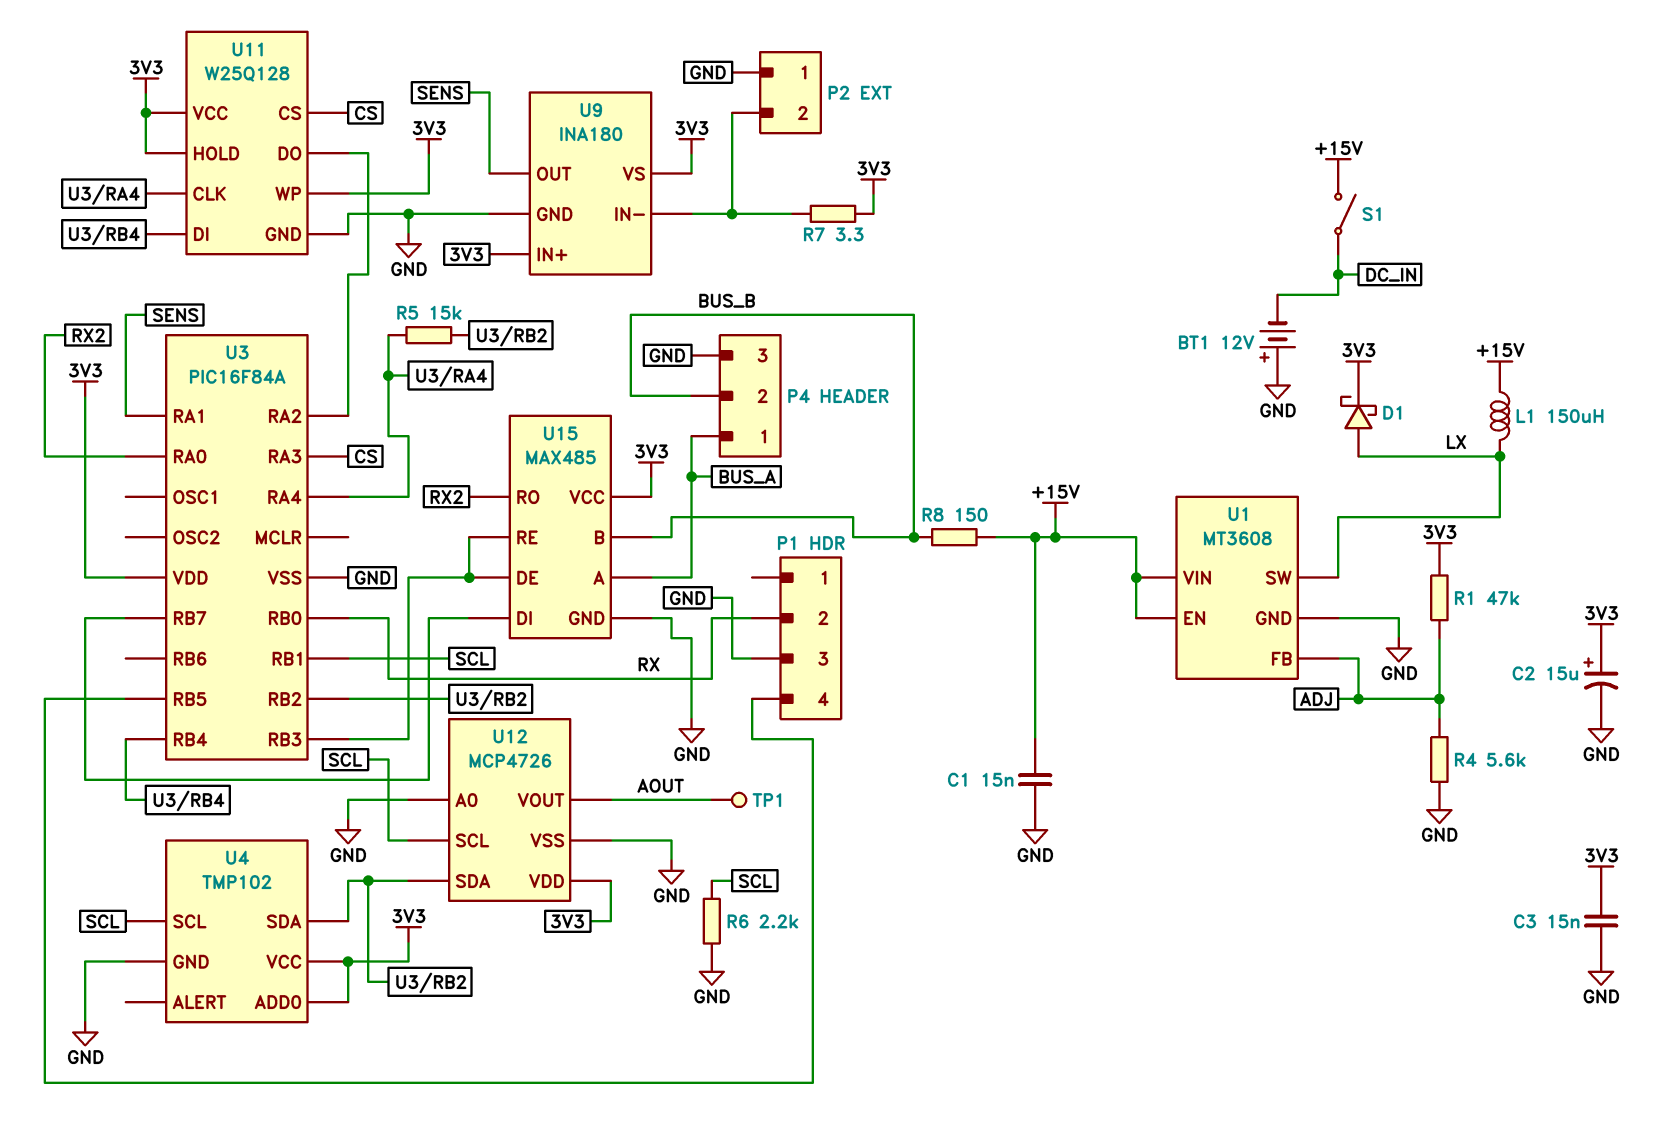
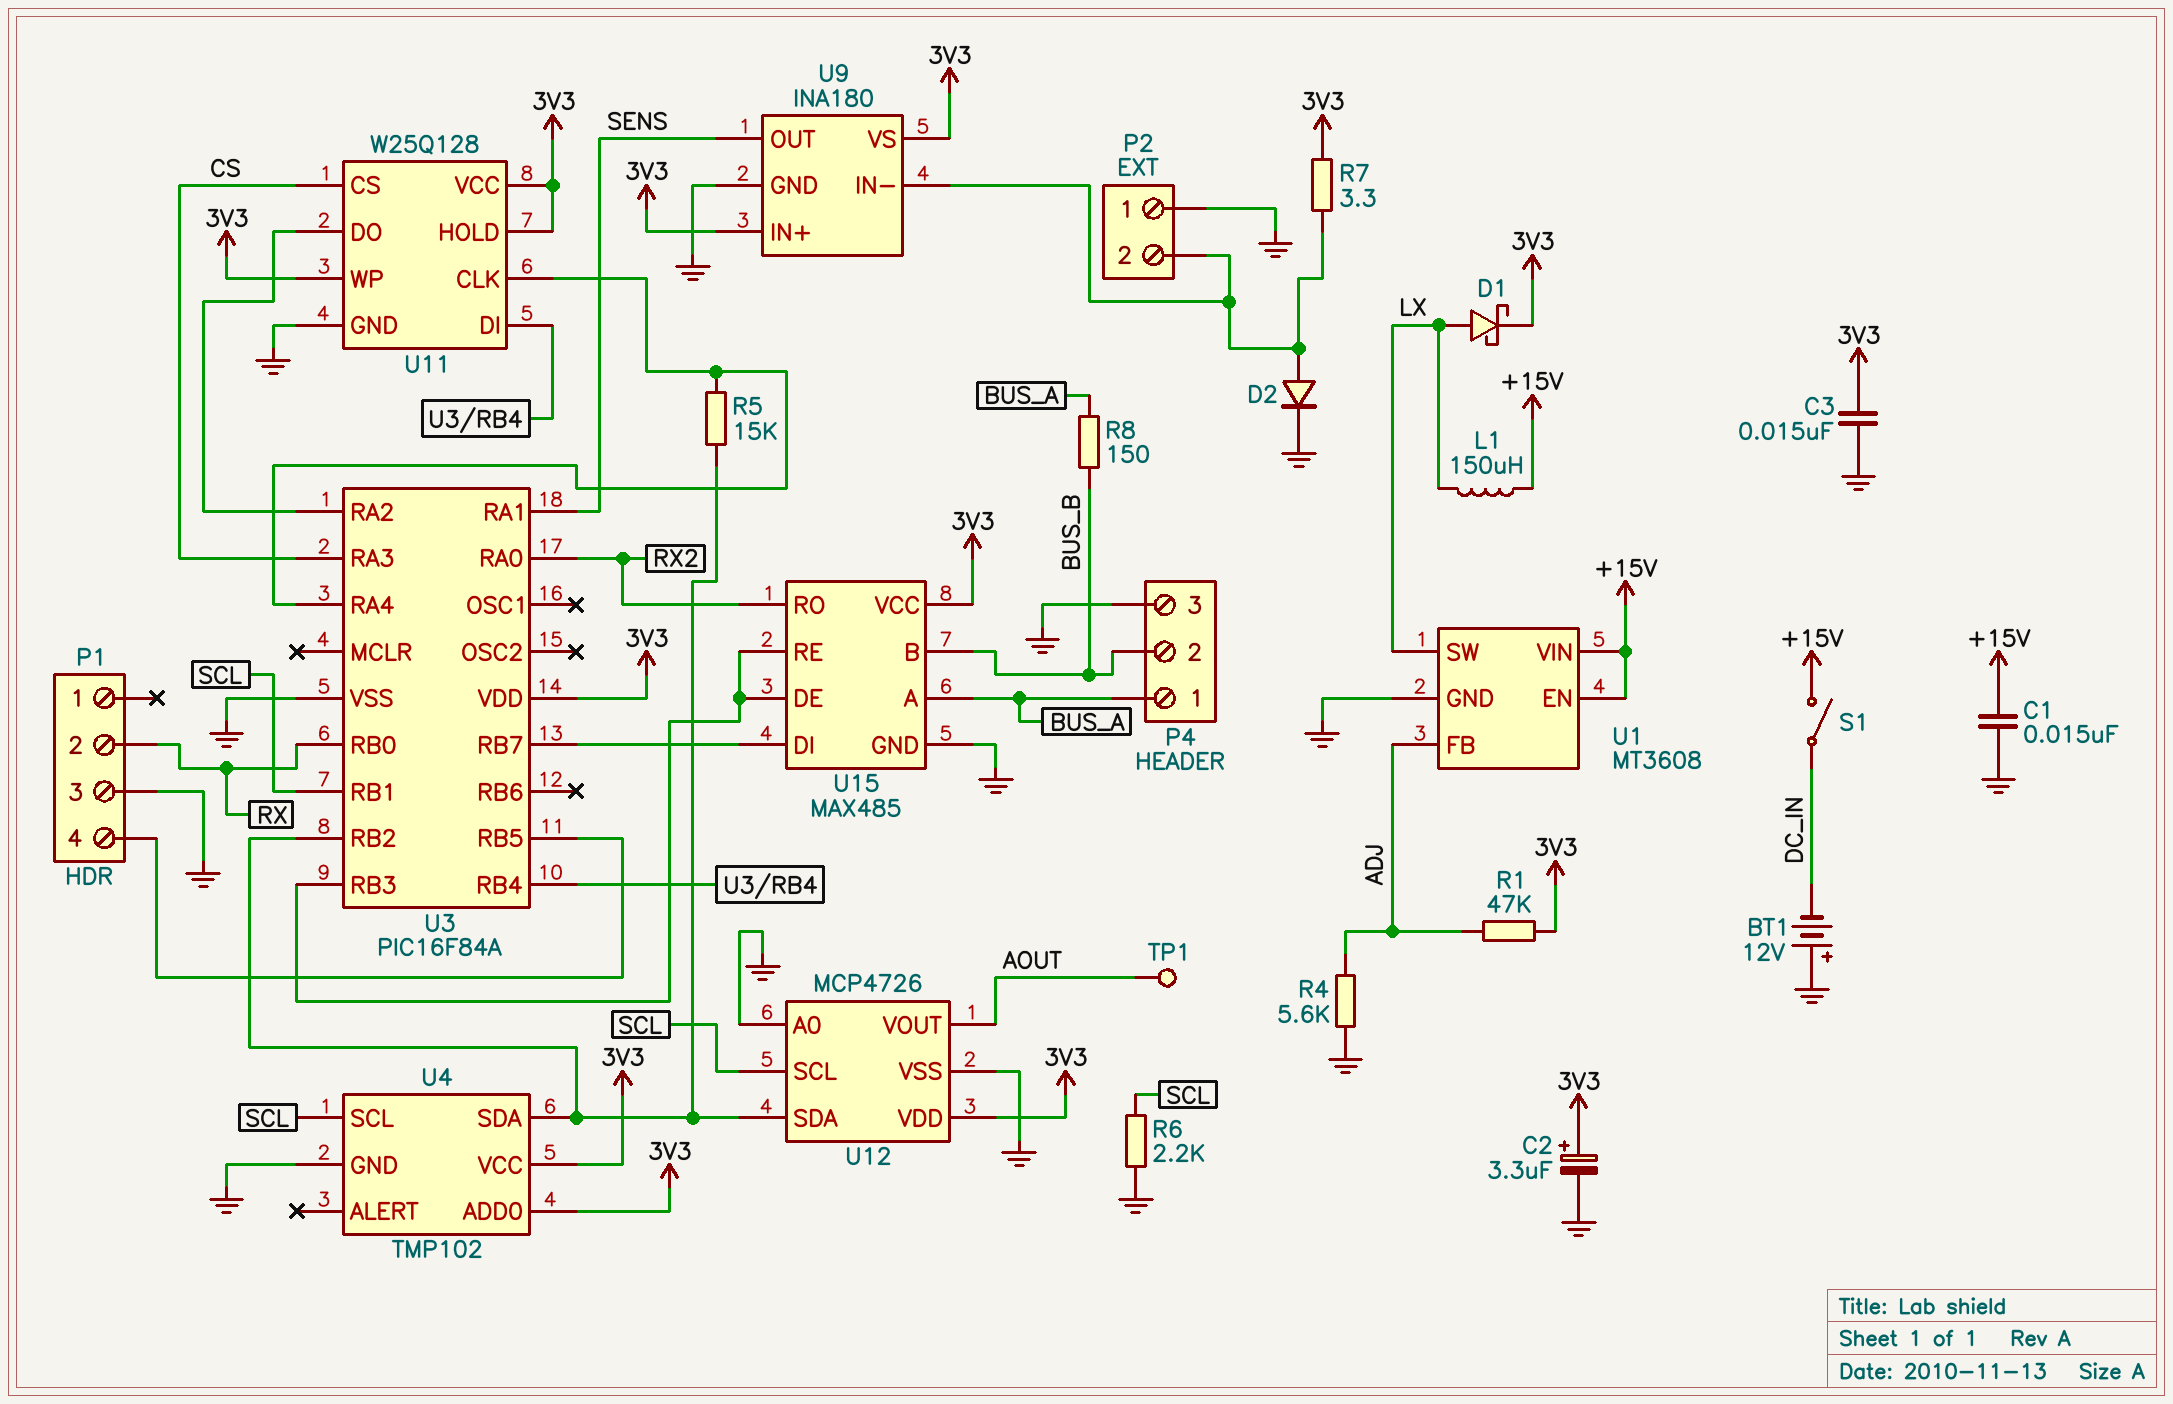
C2: 15uF (plus 3V3, minus GND) -> 3.3uF (plus 3V3, minus GND)
D2: none -> diode (A P2/2, K GND)
R8: 150 (+15V, BUS_B) -> 150 (BUS_A, BUS_B)

